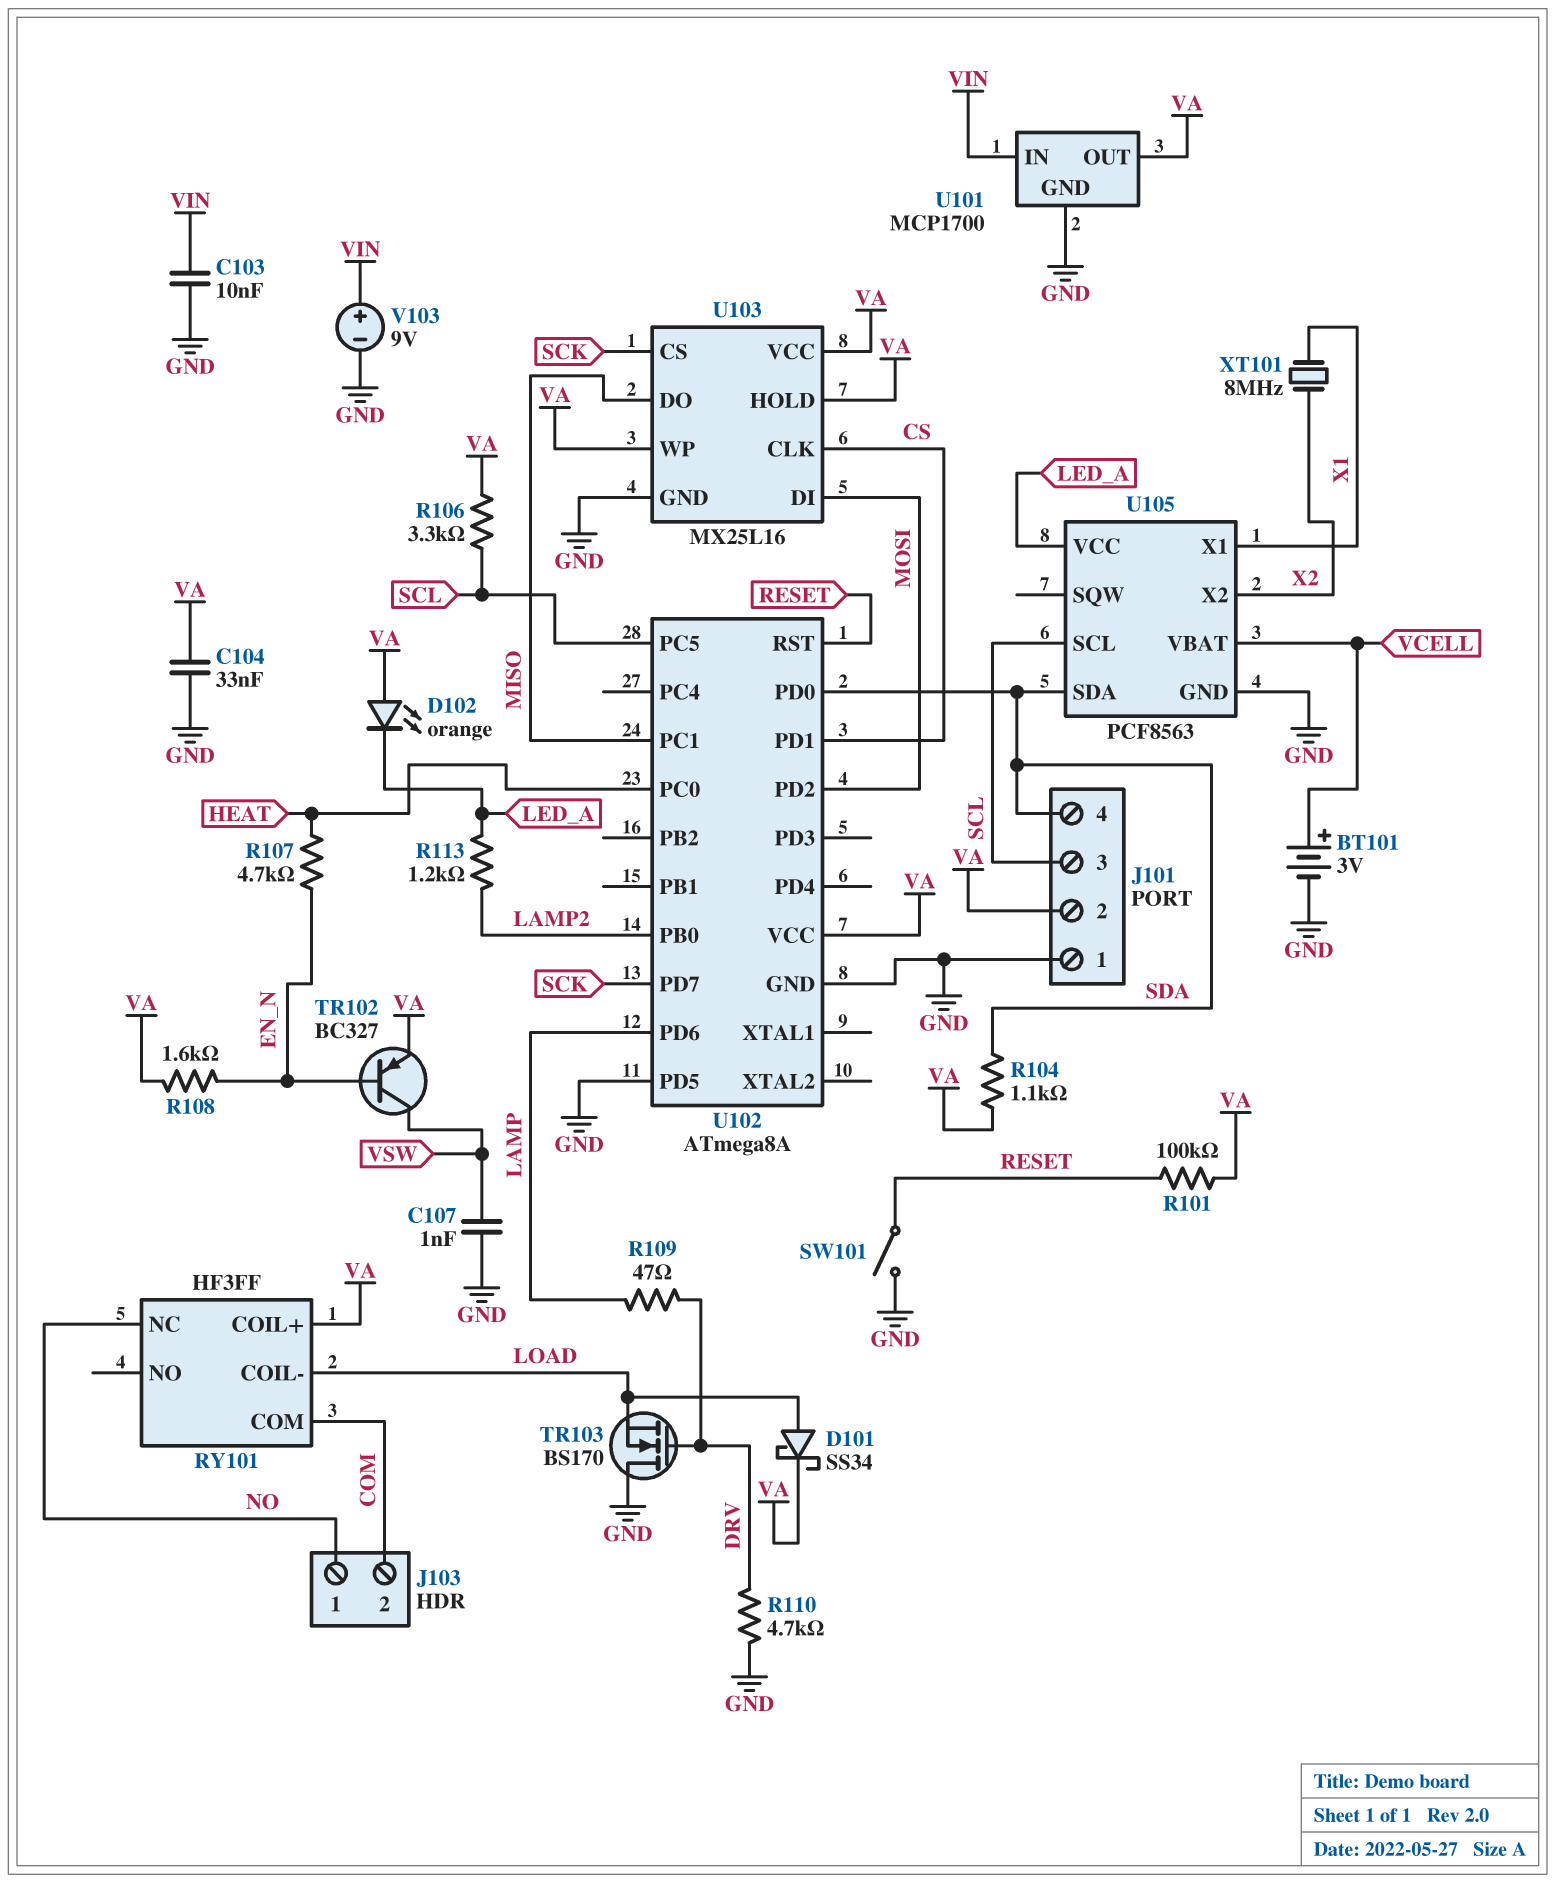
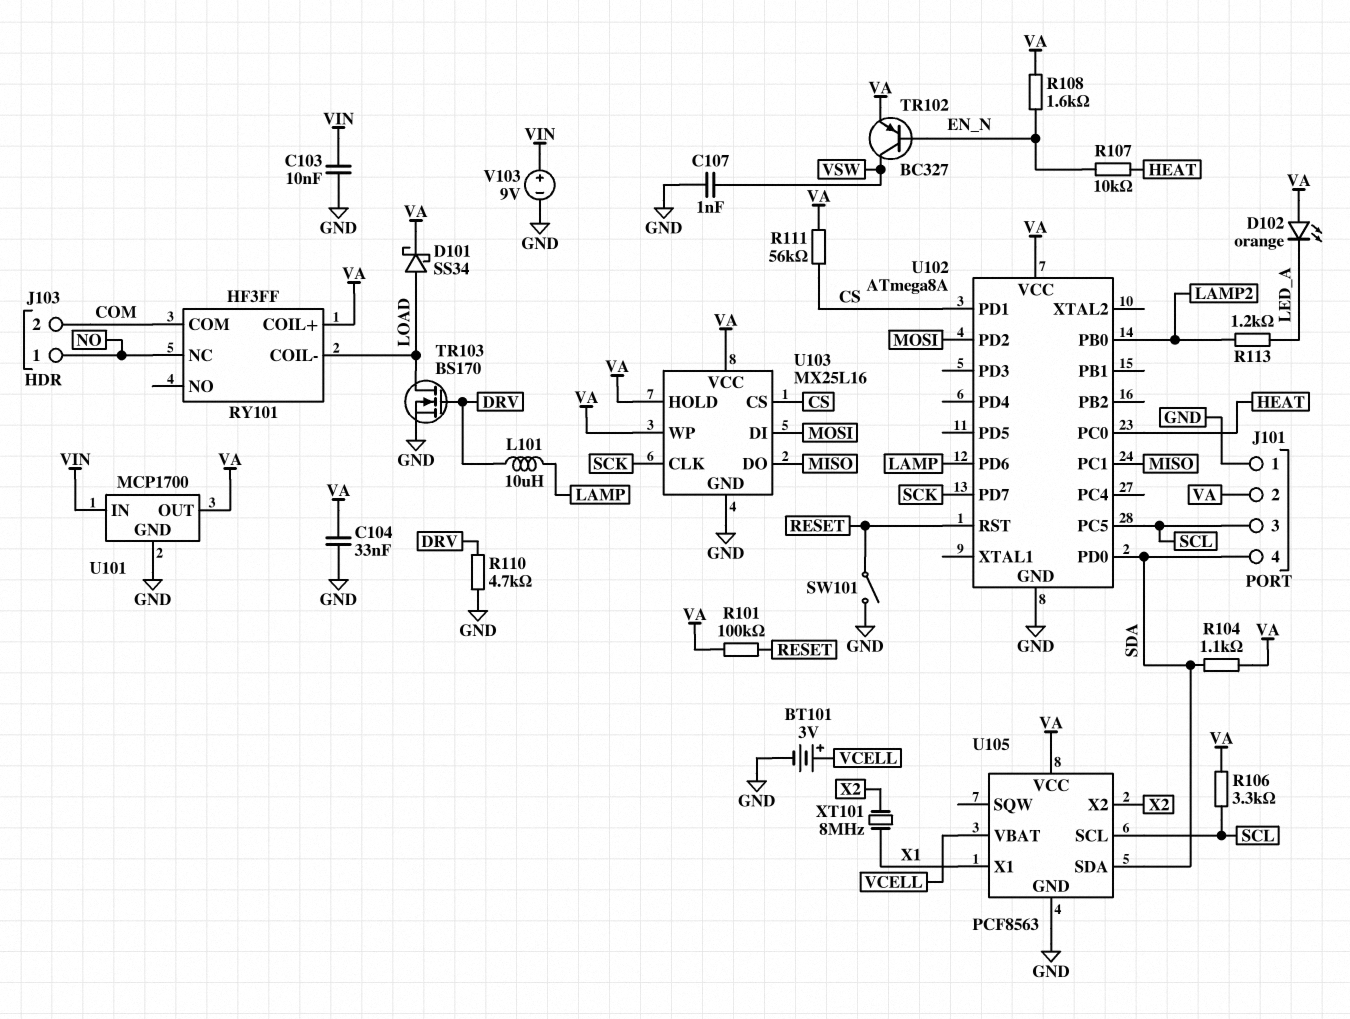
L101: none -> 10uH (DRV, LAMP)
R107: 4.7k (EN_N, HEAT) -> 10k (EN_N, HEAT)
R109: 47 (DRV, LAMP) -> none
R111: none -> 56k (CS, VA)
TR103: NMOS BS170 (G DRV, D GND, S LOAD) -> NMOS BS170 (G DRV, D LOAD, S GND)
U102 pin PD5: GND -> none
U103 pin CLK: CS -> SCK
U103 pin CS: SCK -> CS
U105 pin VCC: LED_A -> VA

